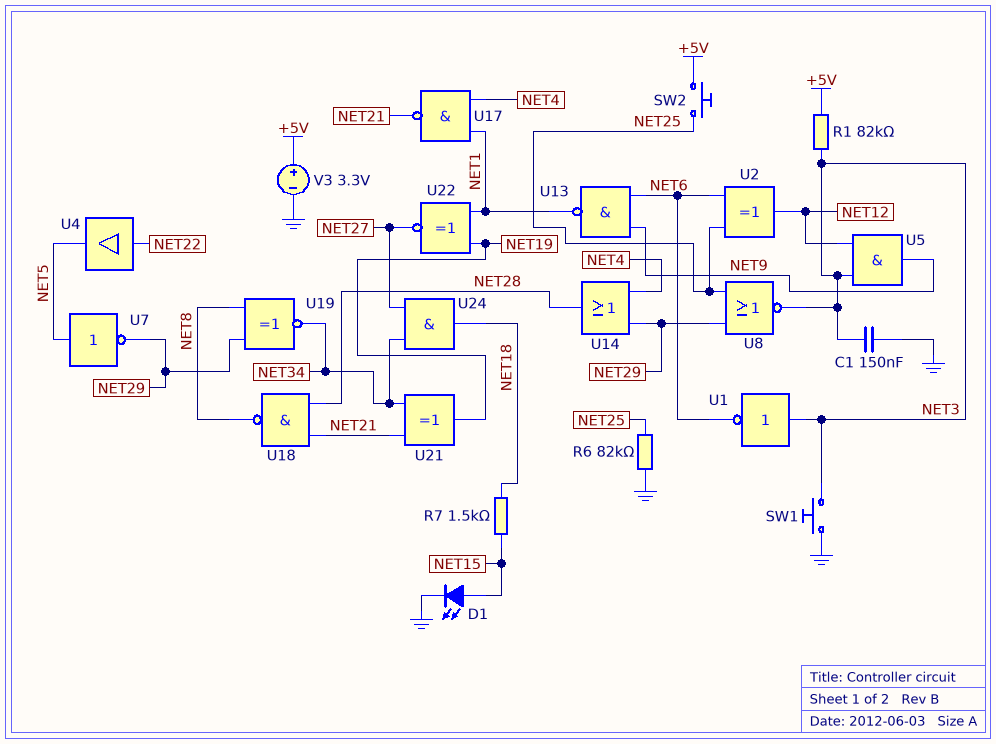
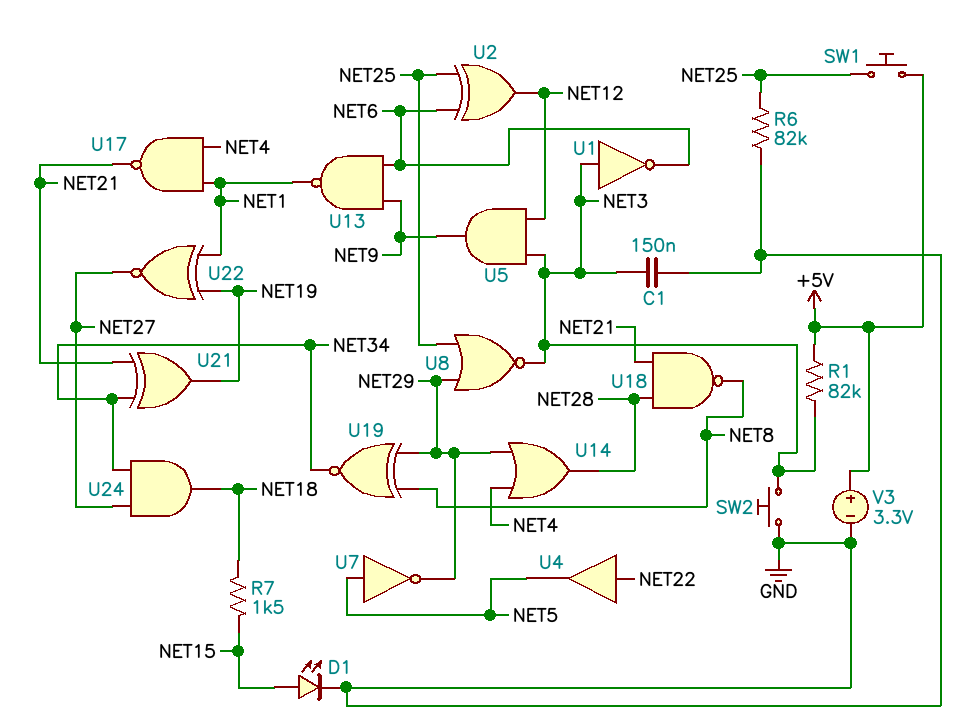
SW1: button (GND, NET3) -> button (+5V, NET25)
SW2: button (+5V, NET25) -> button (GND, NET3)

